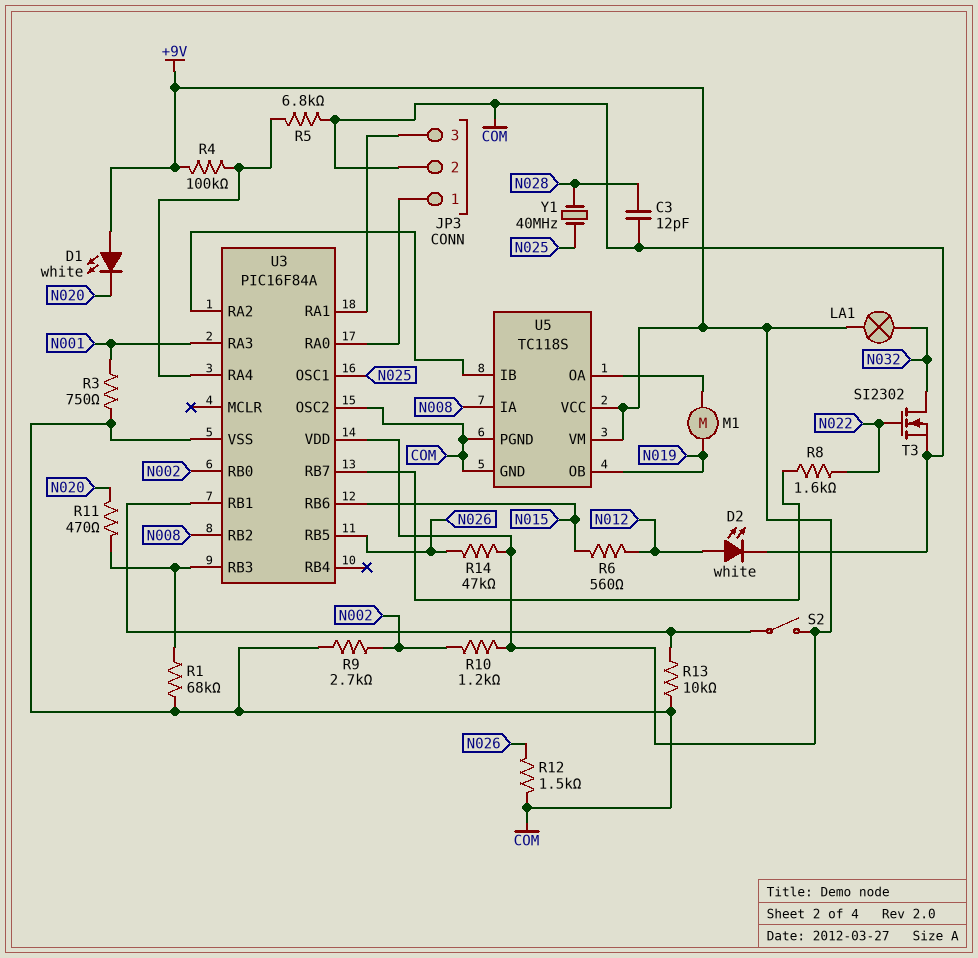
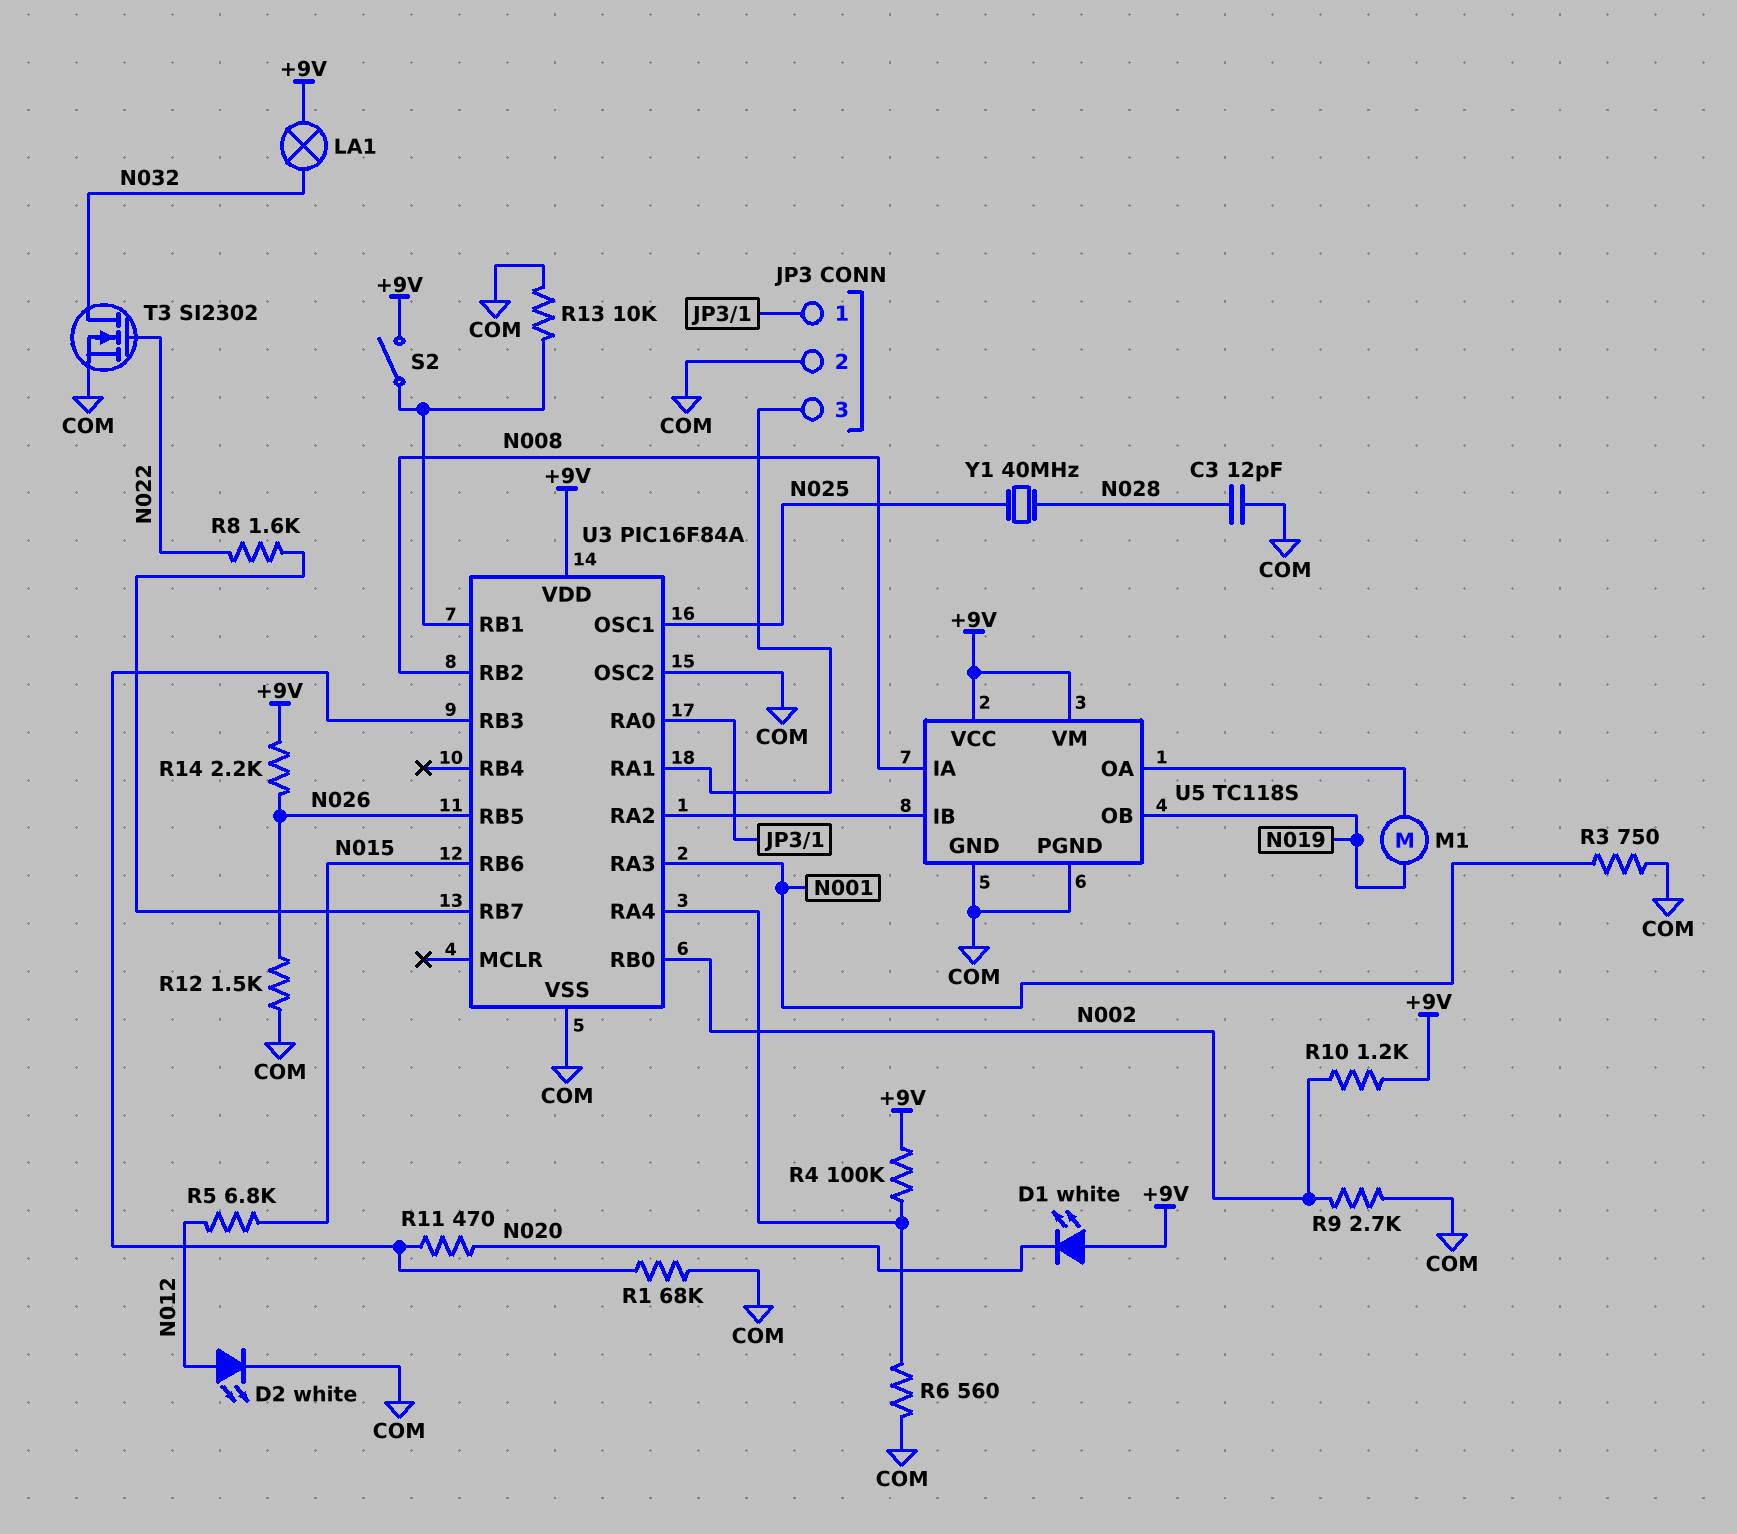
R5: 6.8k (COM, U3/RA4) -> 6.8k (N012, N015)
R6: 560 (N012, N015) -> 560 (COM, U3/RA4)
R14: 47k (+9V, N026) -> 2.2k (+9V, N026)

